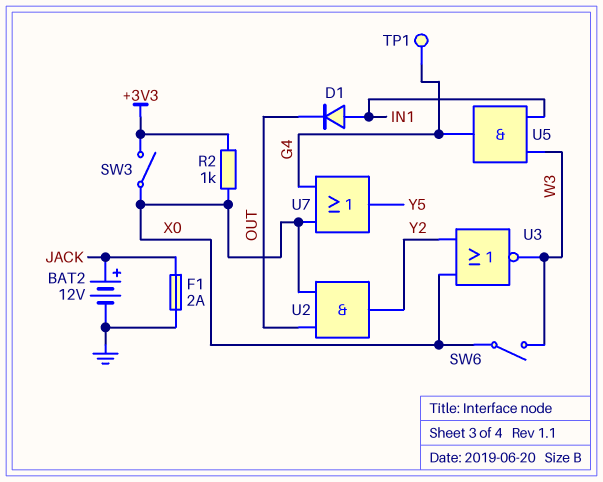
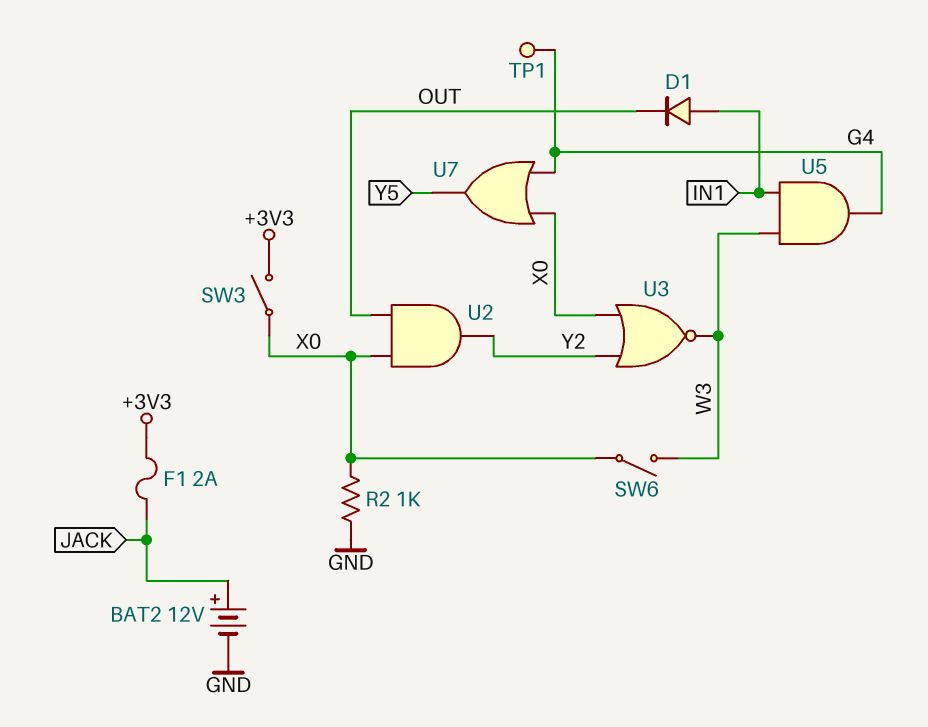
F1: 2A (GND, JACK) -> 2A (+3V3, JACK)
R2: 1k (+3V3, X0) -> 1k (GND, X0)

